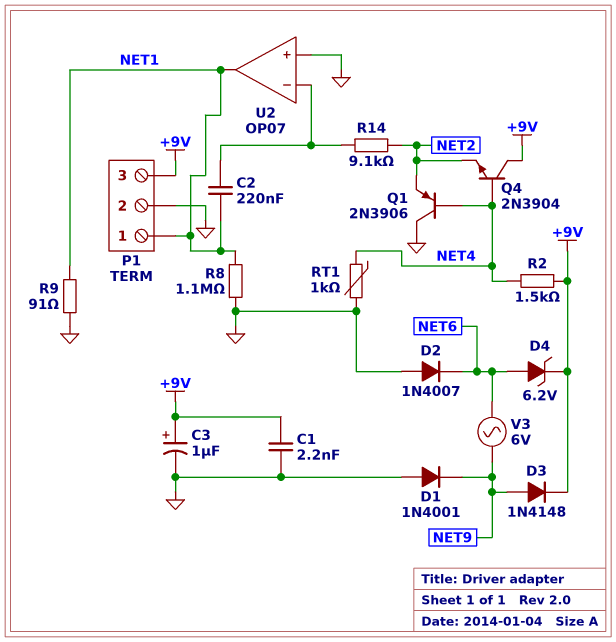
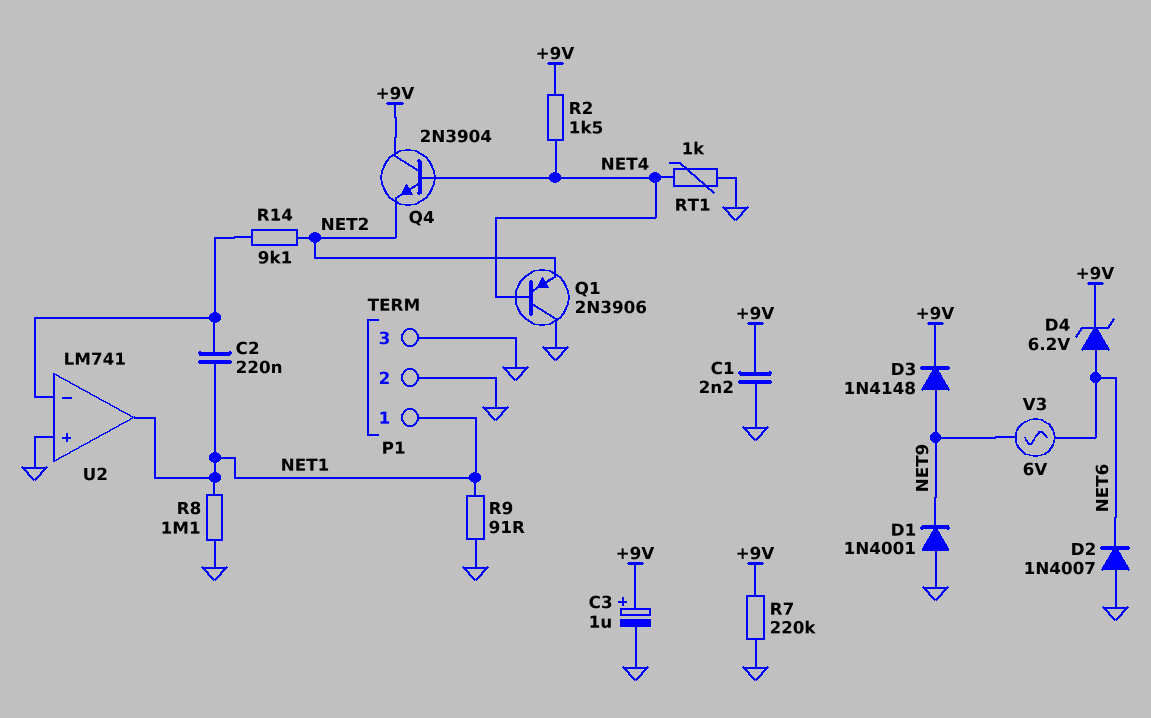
P1 pin 3: +9V -> GND
R7: none -> 220k (+9V, GND)
U2: OP07 -> LM741

